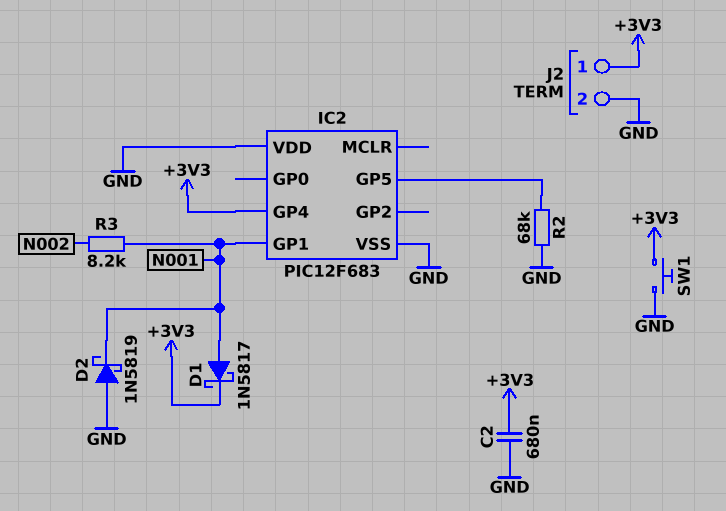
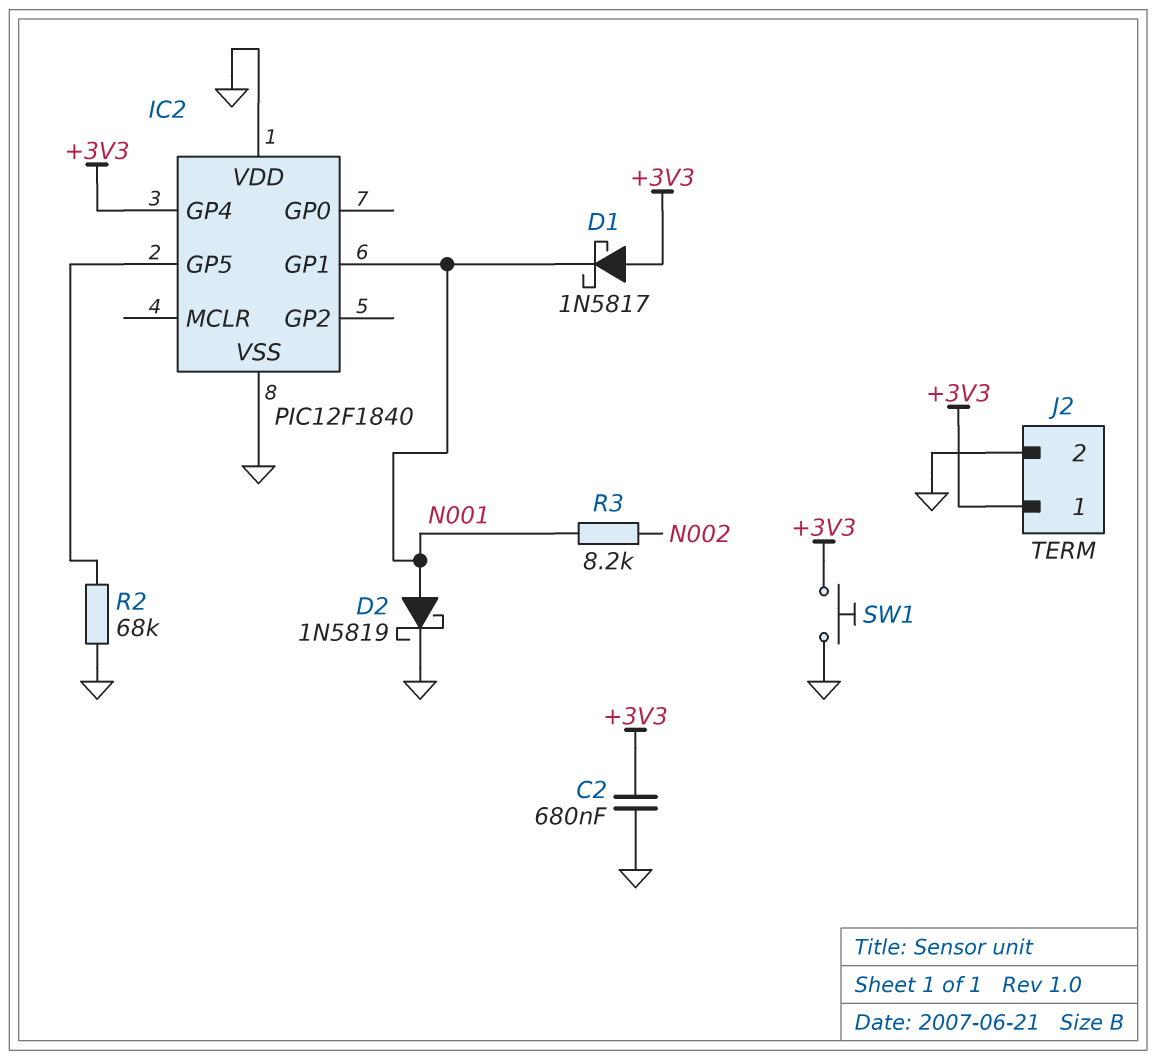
D1: schottky 1N5817 (A N001, K +3V3) -> schottky 1N5817 (A +3V3, K N001)
D2: schottky 1N5819 (A GND, K N001) -> schottky 1N5819 (A N001, K GND)
IC2: PIC12F683 -> PIC12F1840

